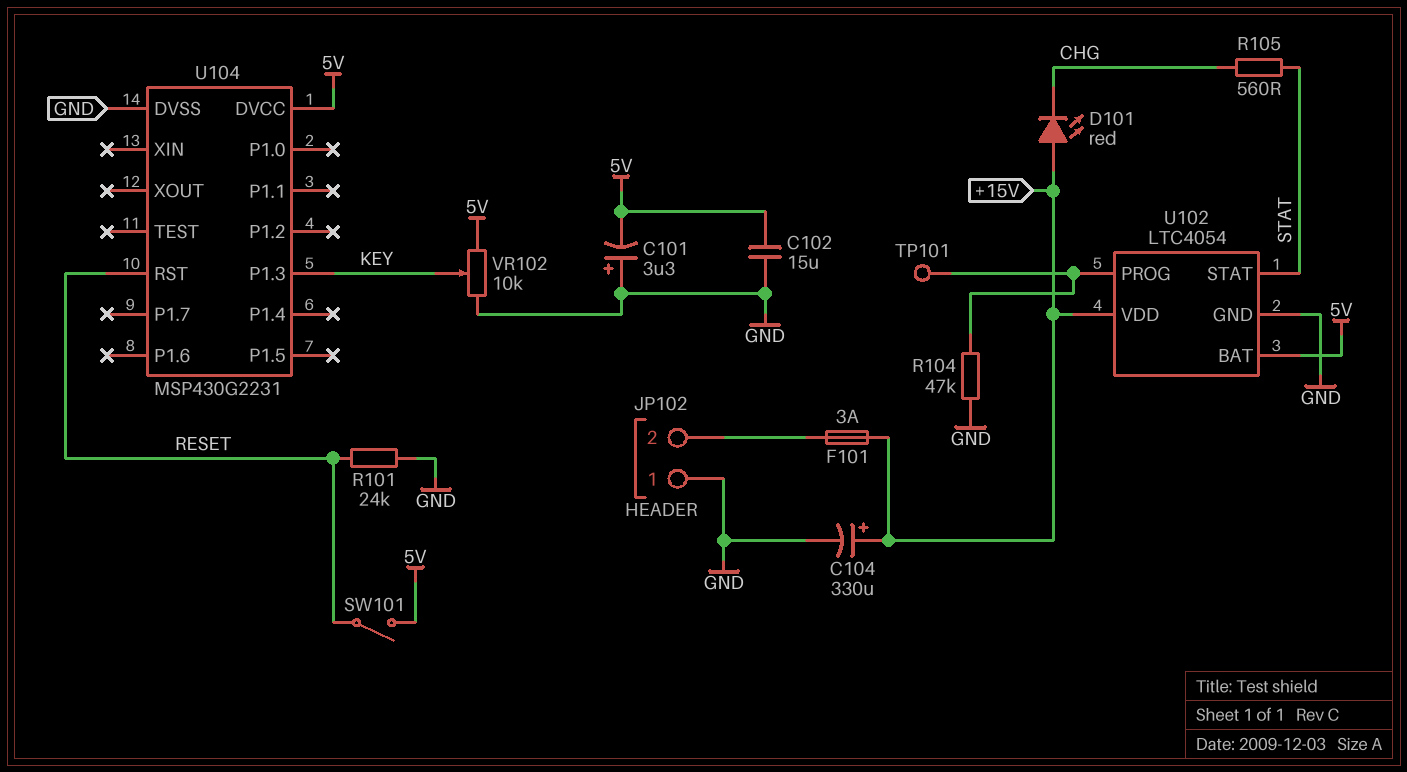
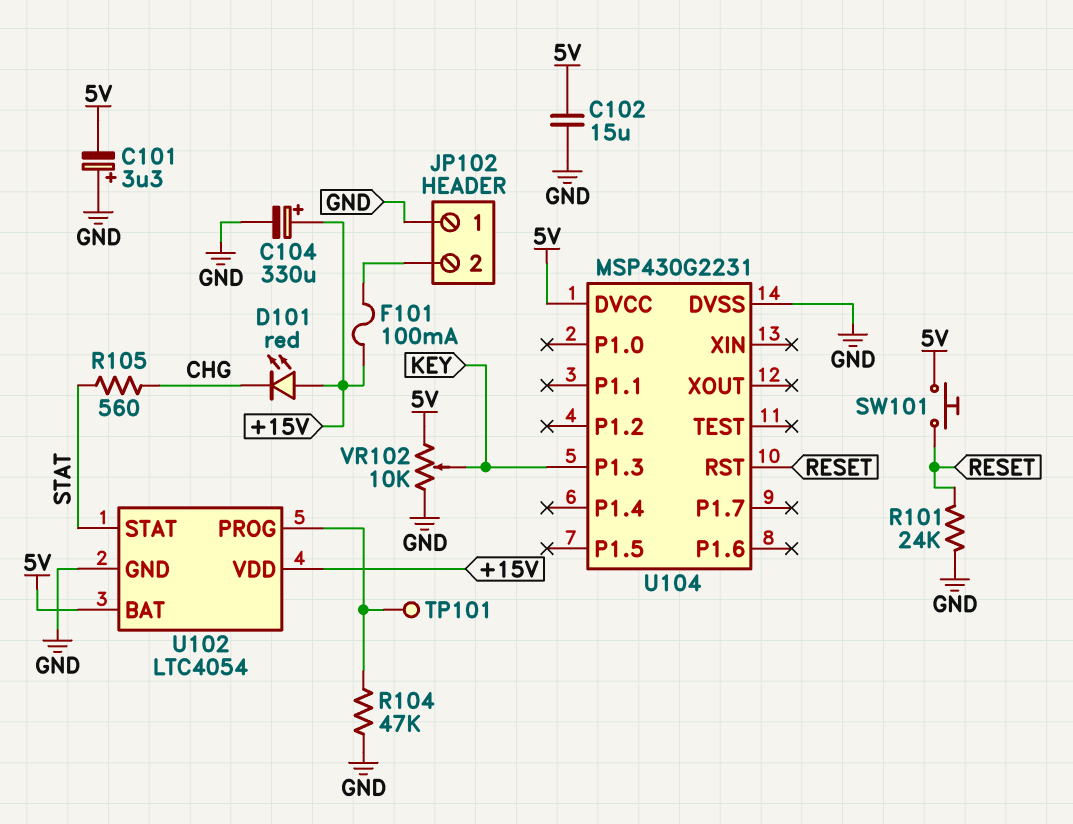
F101: 3A (+15V, JP102/2) -> 100mA (+15V, JP102/2)
SW101: switch (5V, RESET) -> button (5V, RESET)

